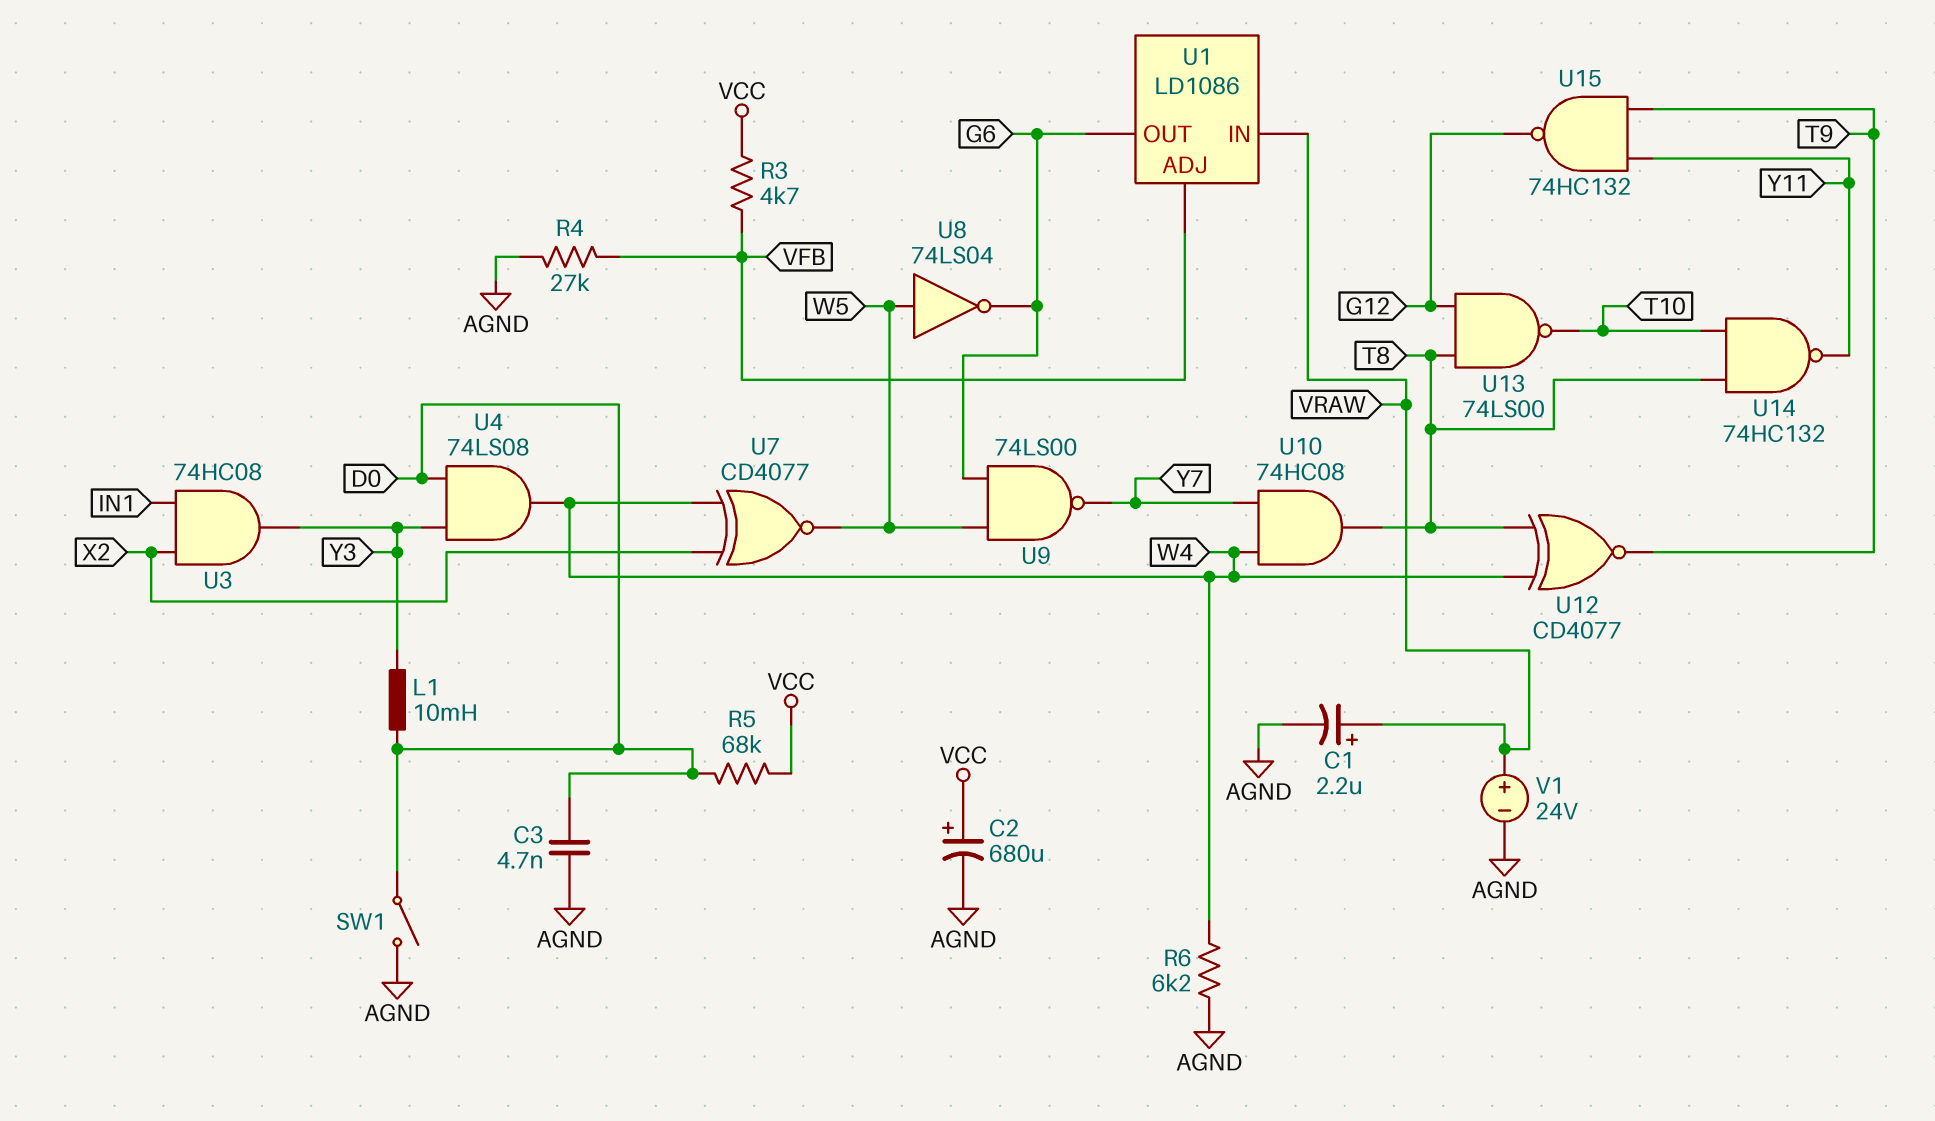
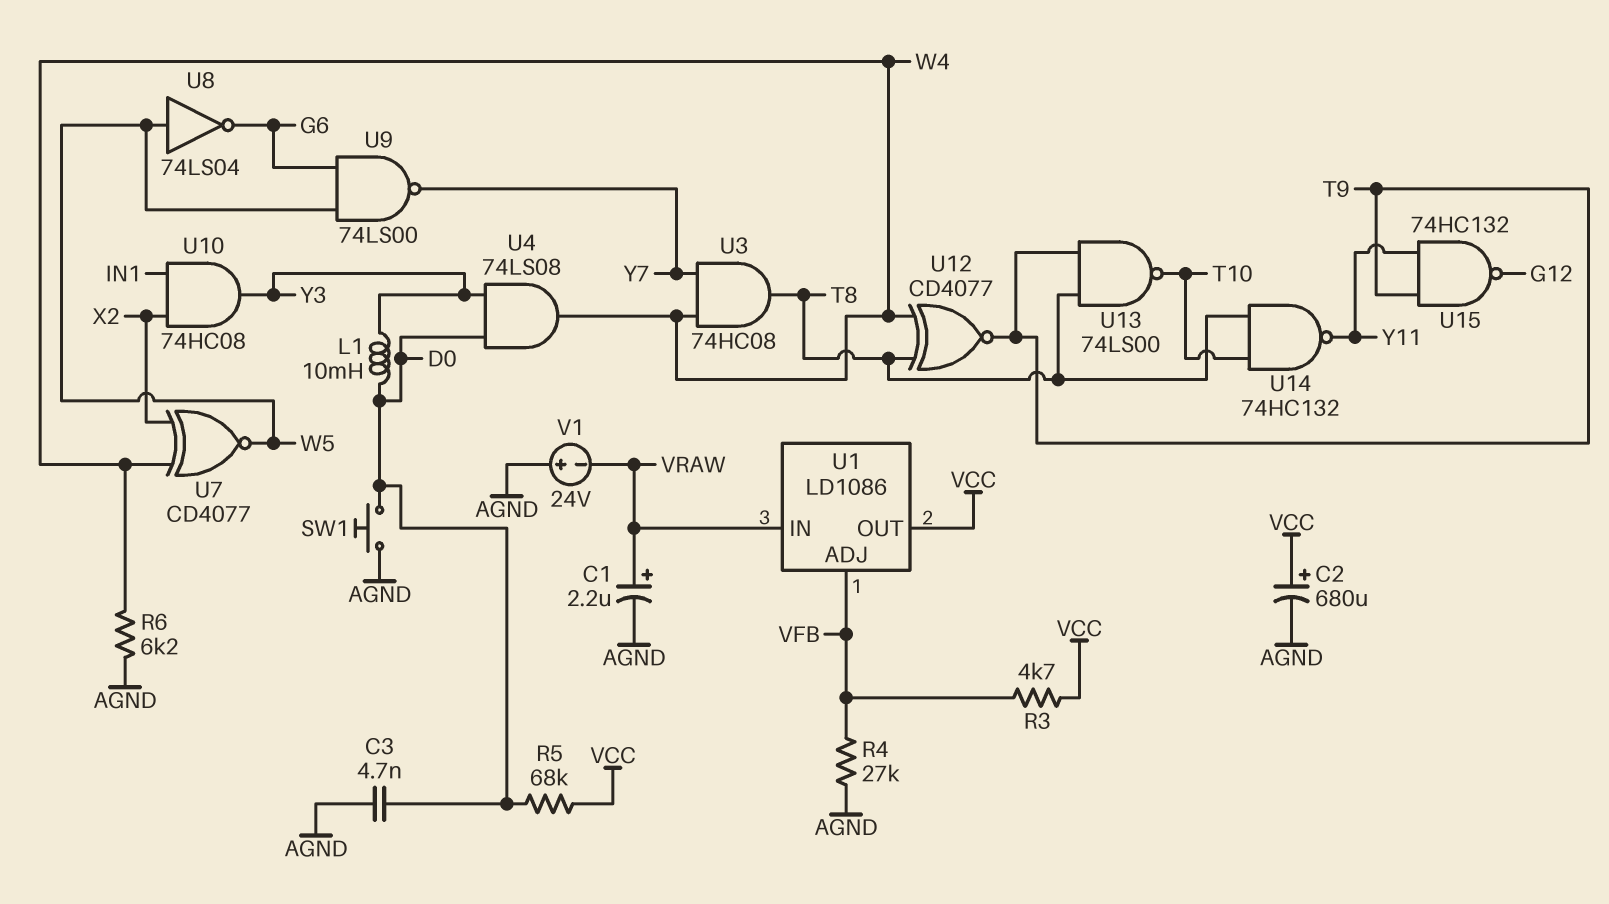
SW1: switch (AGND, D0) -> button (AGND, D0)
U1 pin OUT: G6 -> VCC
U3: AND 74HC08 (in IN1, in X2, out Y3) -> AND 74HC08 (in W4, in Y7, out T8)
U10: AND 74HC08 (in W4, in Y7, out T8) -> AND 74HC08 (in IN1, in X2, out Y3)
U13: NAND 74LS00 (in G12, in T8, out T10) -> NAND 74LS00 (in T8, in T9, out T10)
V1: 24V (plus VRAW, minus AGND) -> 24V (plus AGND, minus VRAW)

